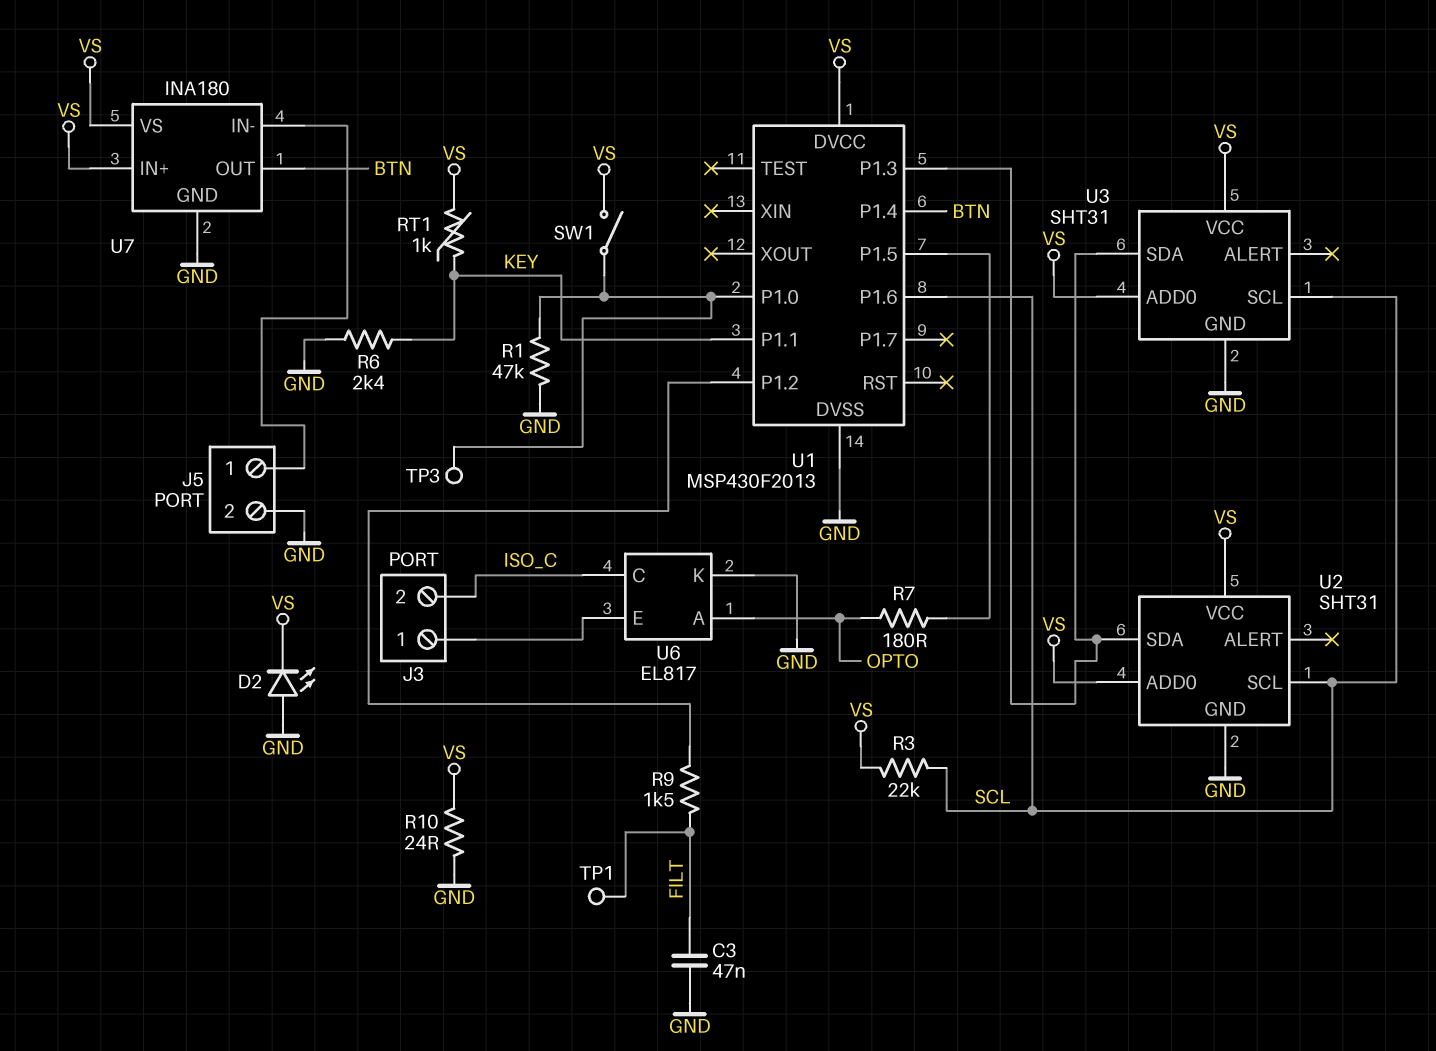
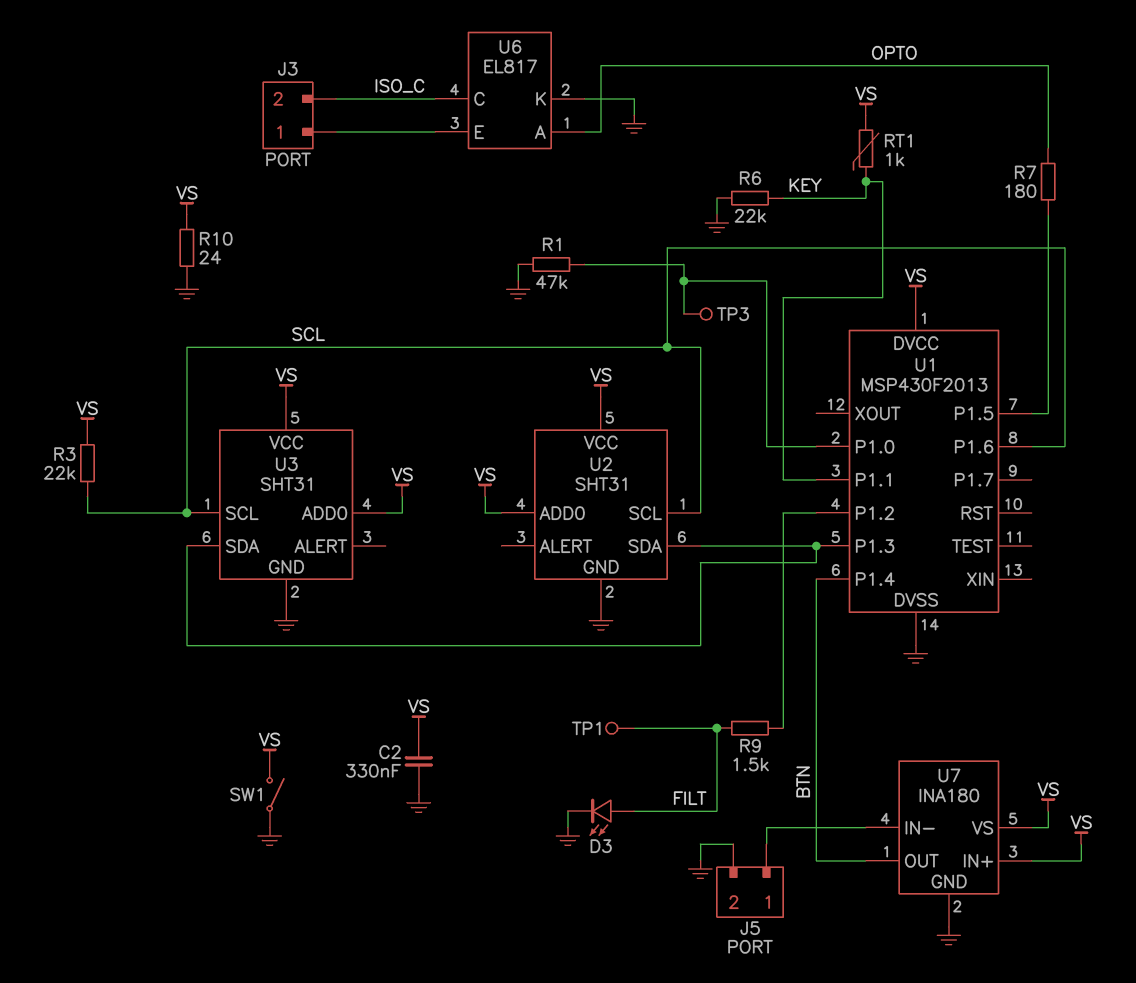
C2: none -> 330nF (GND, VS)
C3: 47nF (FILT, GND) -> none
D2: LED (A GND, K VS) -> none
D3: none -> LED (A FILT, K GND)
R6: 2.4k (GND, KEY) -> 22k (GND, KEY)
SW1: switch (U1/P1.0, VS) -> switch (GND, VS)

